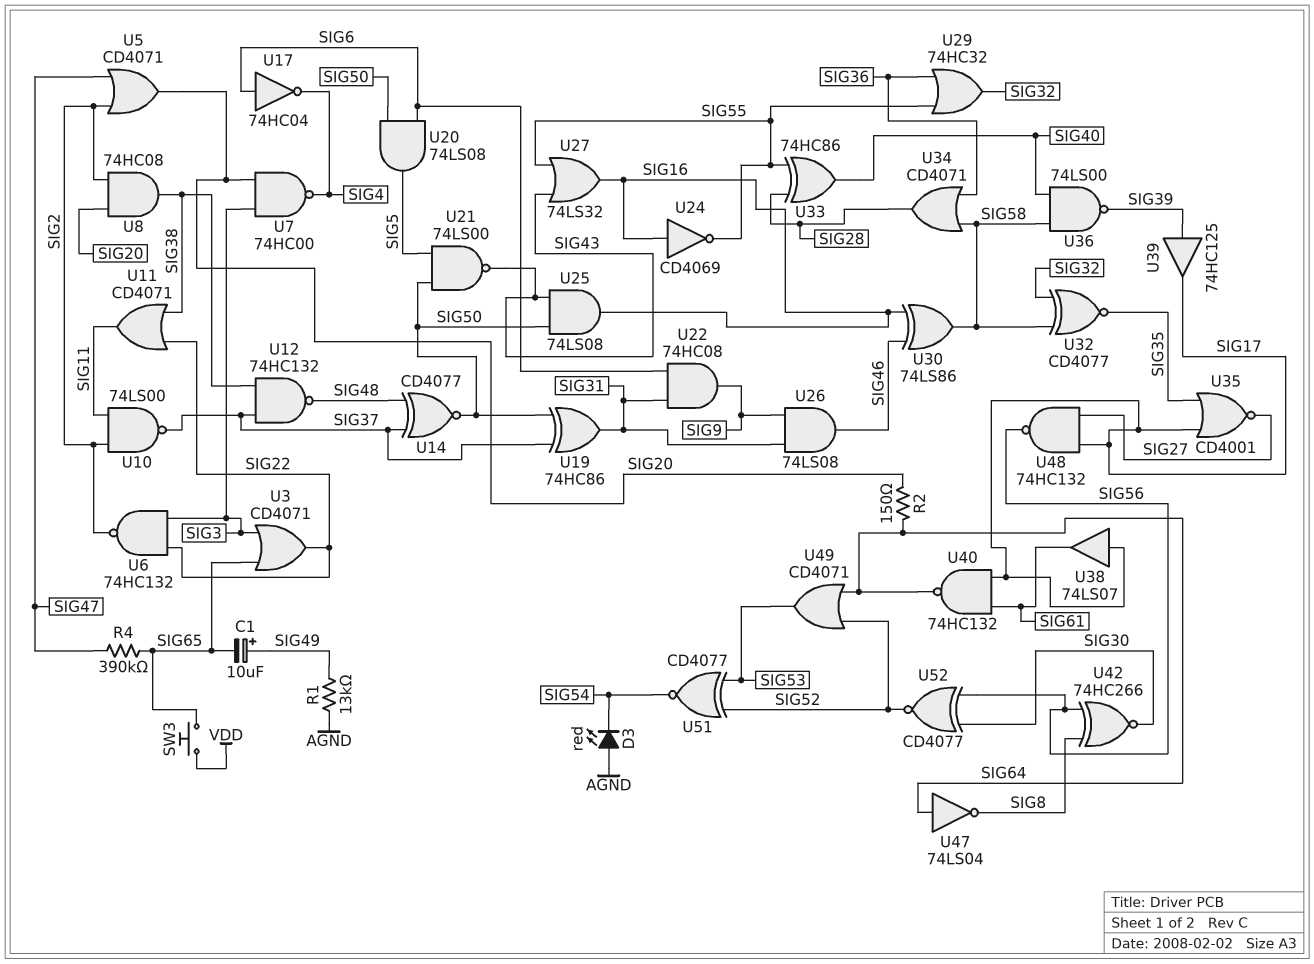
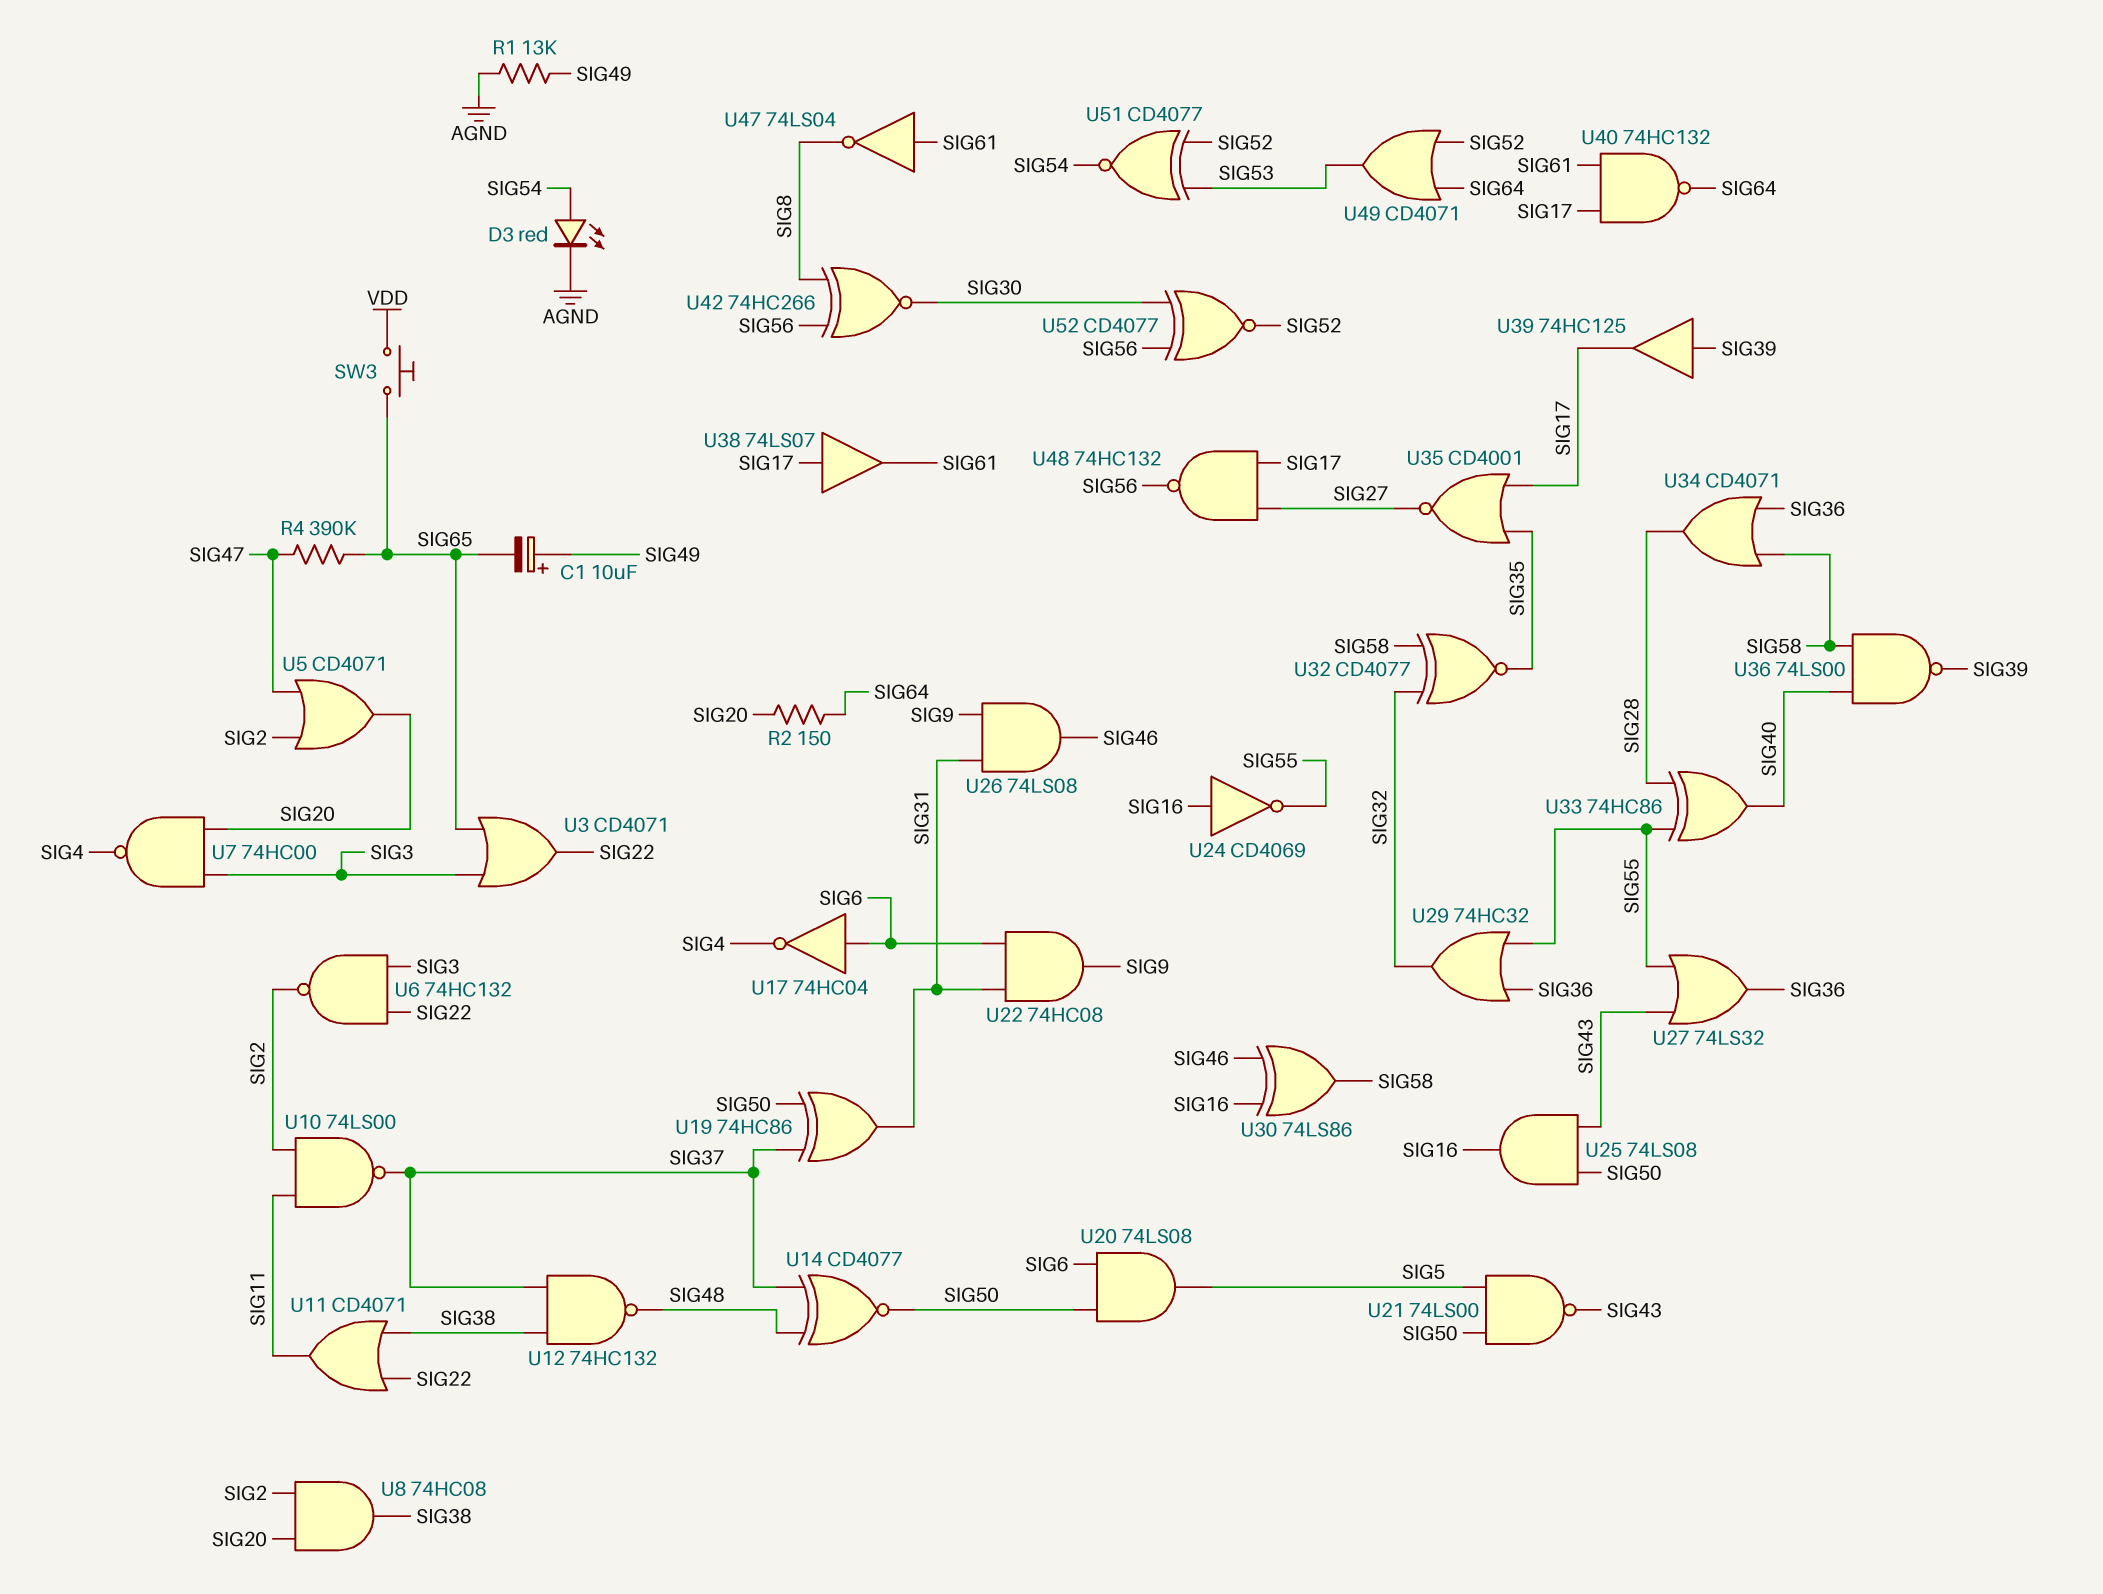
D3: LED red (A AGND, K SIG54) -> LED red (A SIG54, K AGND)
U27: OR 74LS32 (in SIG43, in SIG55, out SIG16) -> OR 74LS32 (in SIG43, in SIG55, out SIG36)
U47: NOT 74LS04 (in SIG64, out SIG8) -> NOT 74LS04 (in SIG61, out SIG8)

